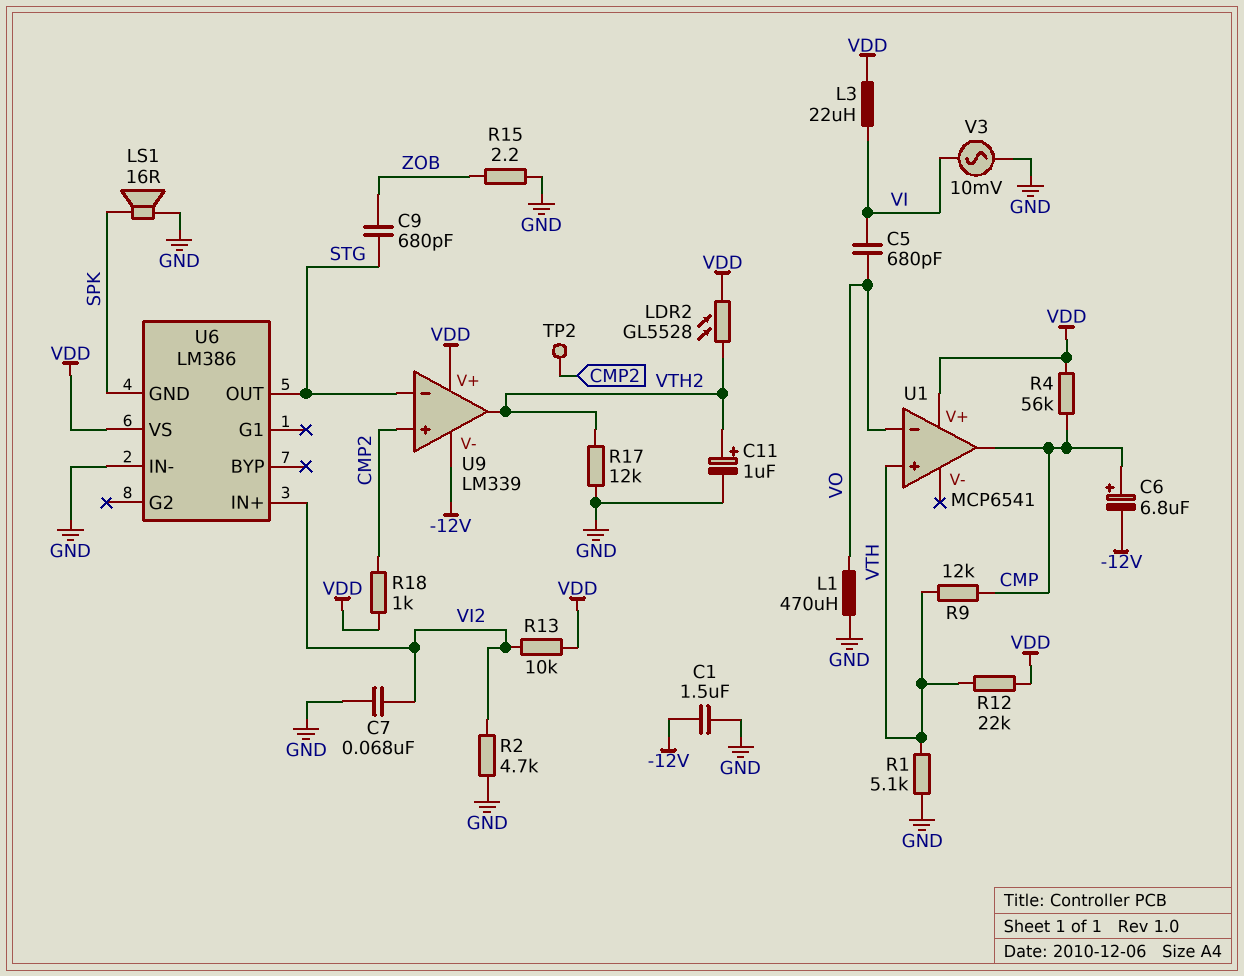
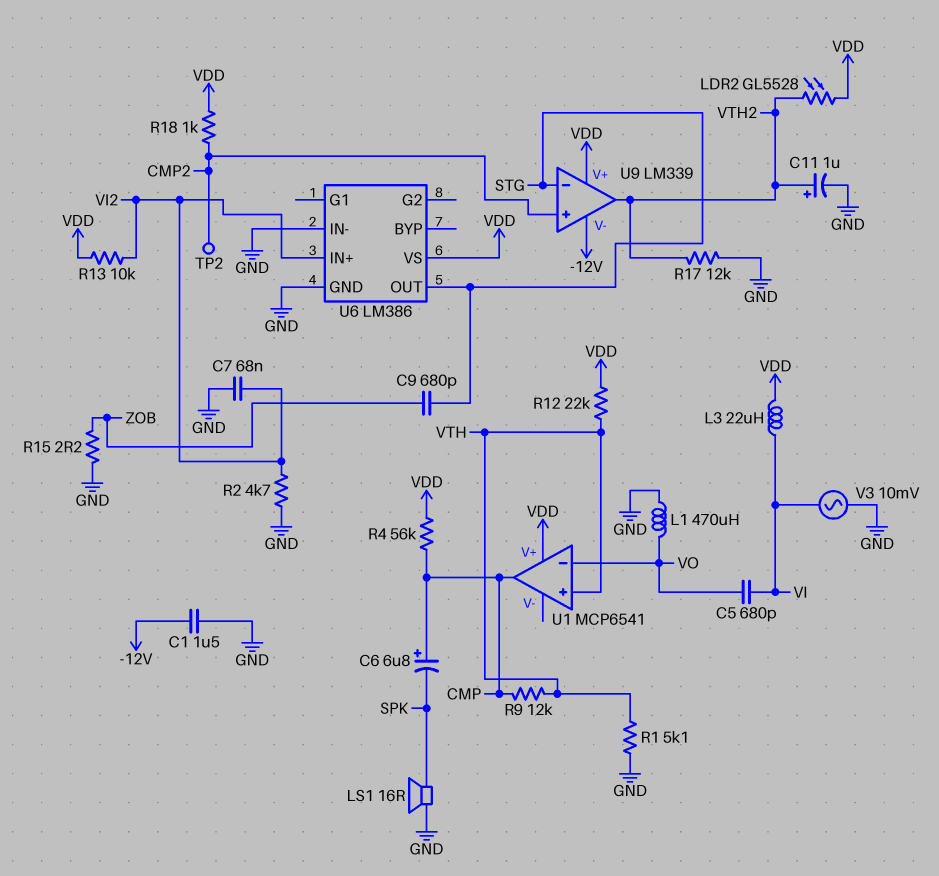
C6: 6.8uF (plus CMP, minus -12V) -> 6.8uF (plus CMP, minus SPK)
U6 pin GND: SPK -> GND

